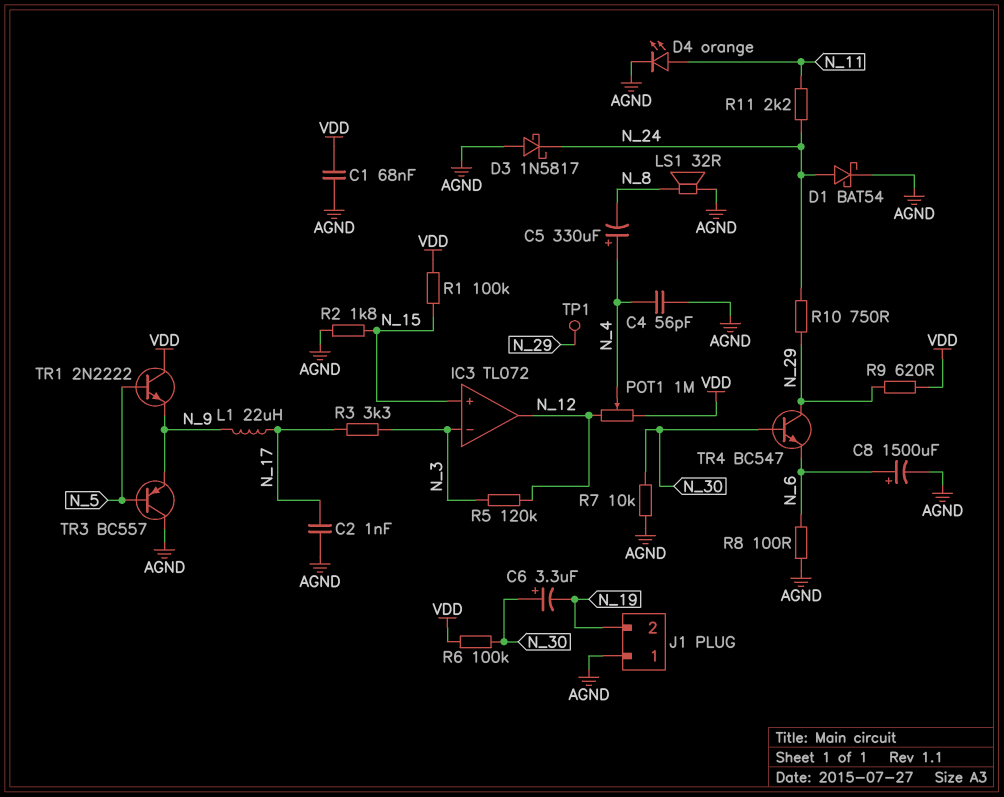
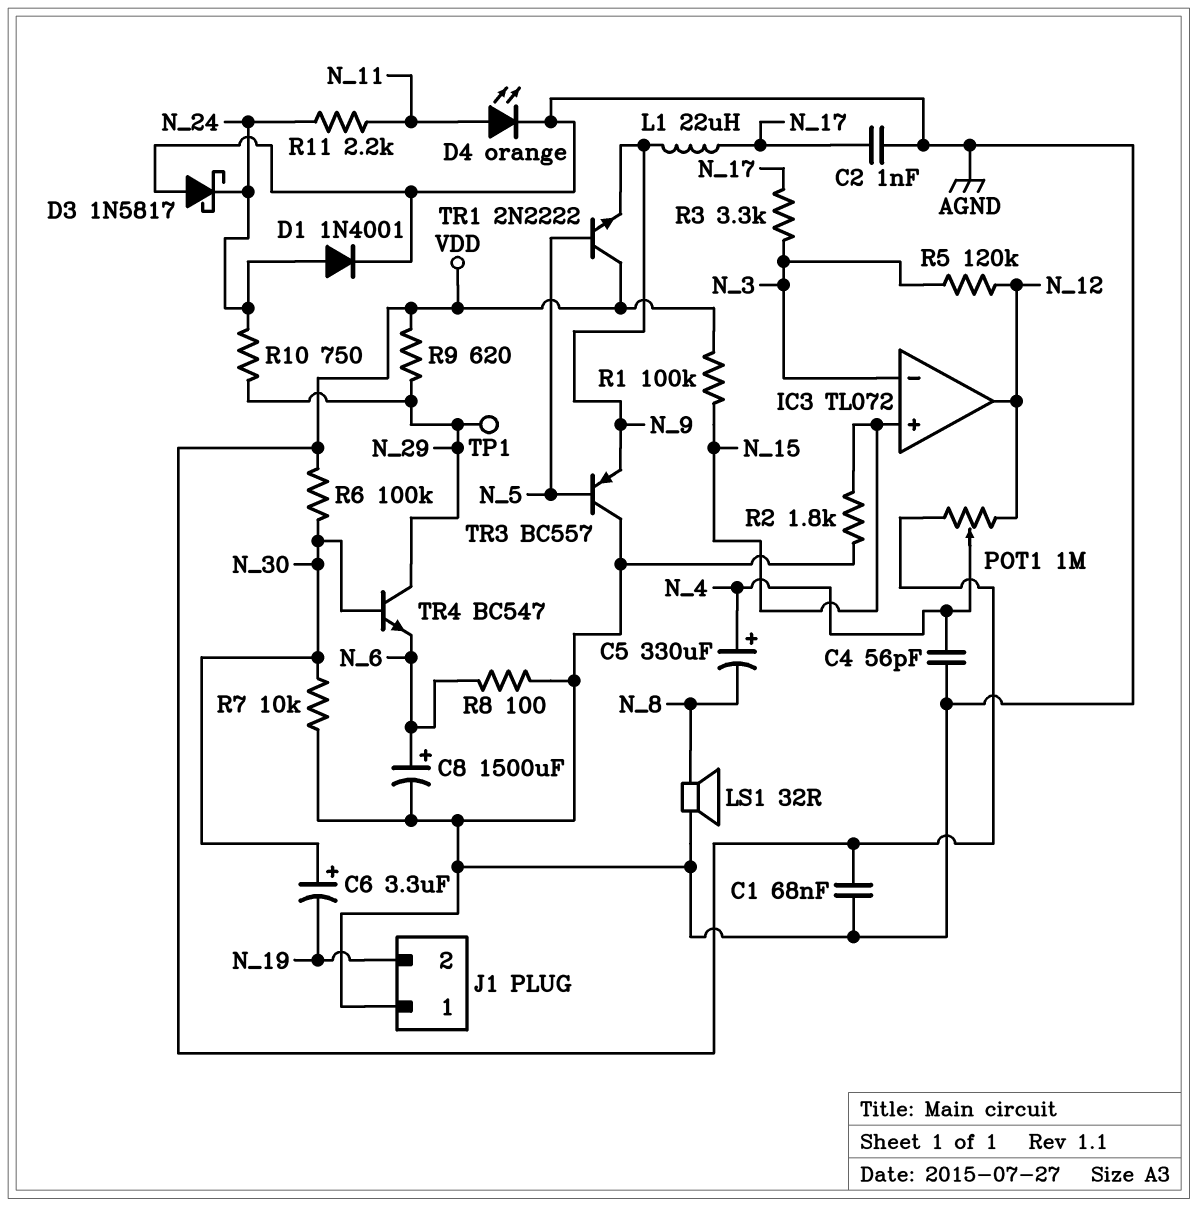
D1: schottky BAT54 (A N_24, K AGND) -> diode 1N4001 (A N_24, K AGND)

